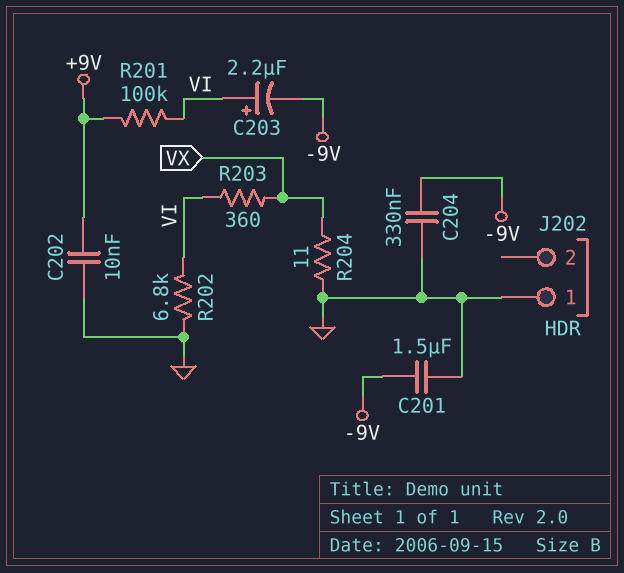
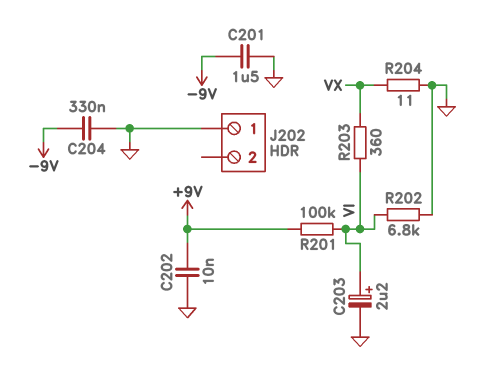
C203: 2.2uF (plus VI, minus -9V) -> 2.2uF (plus VI, minus GND)

